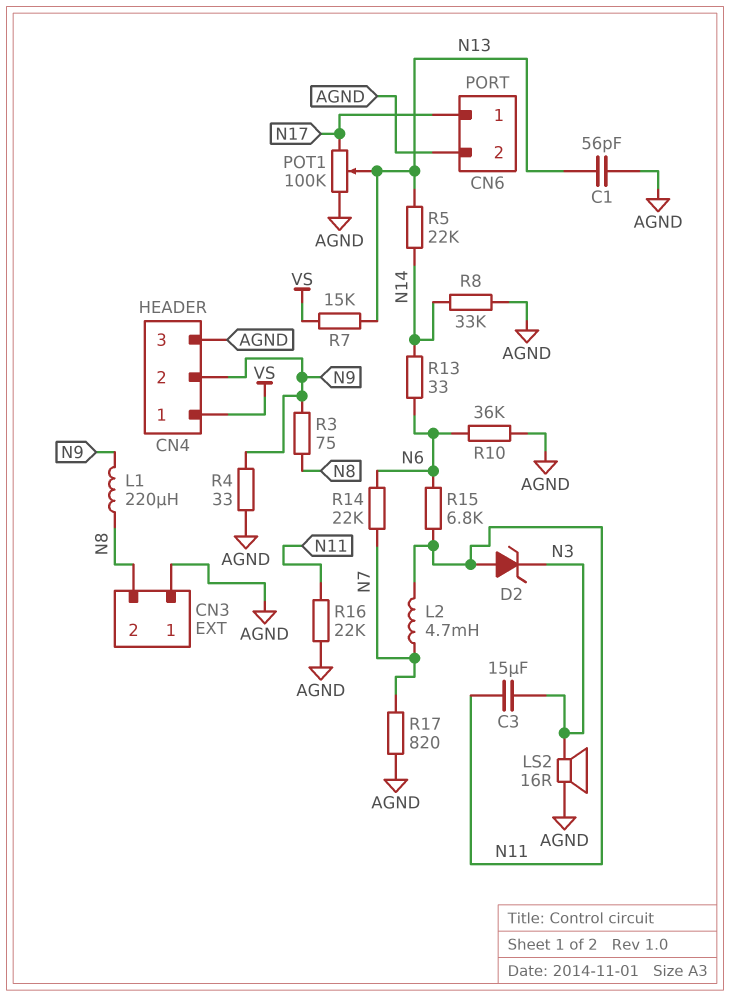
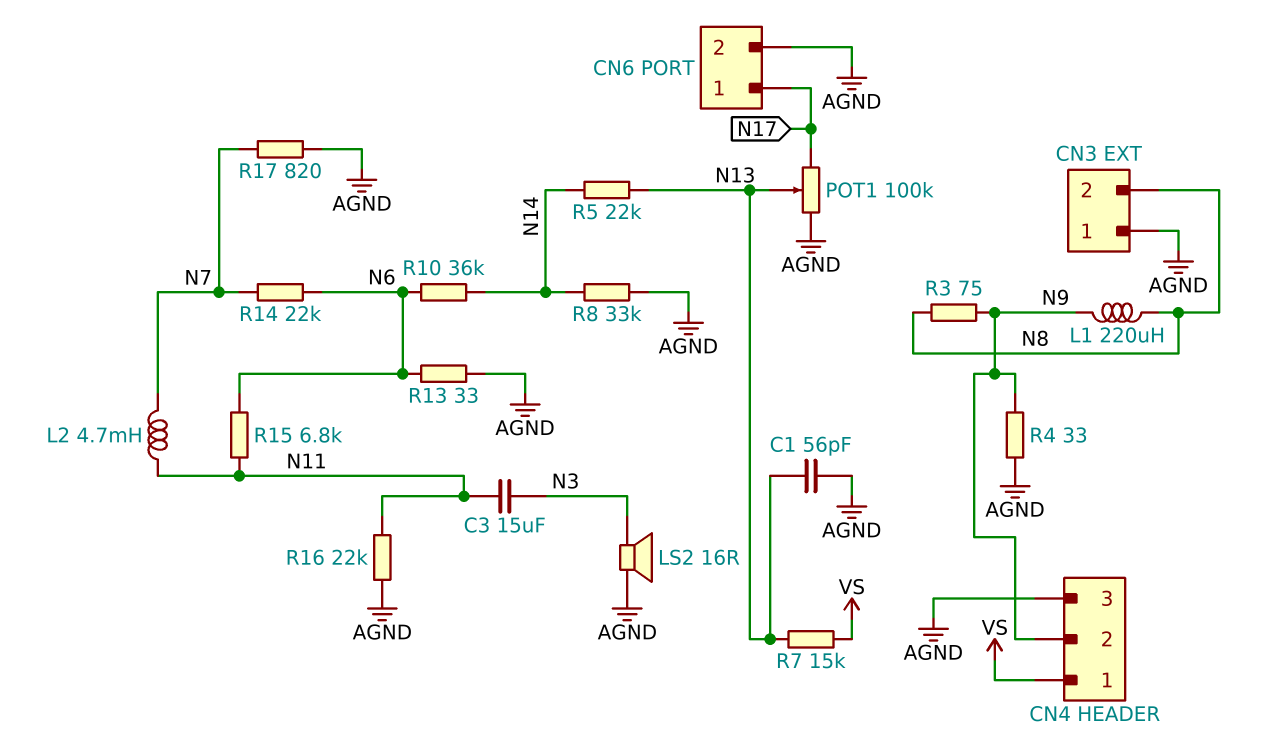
D2: zener (A N11, K N3) -> none
R10: 36k (AGND, N6) -> 36k (N6, N14)
R13: 33 (N6, N14) -> 33 (AGND, N6)

